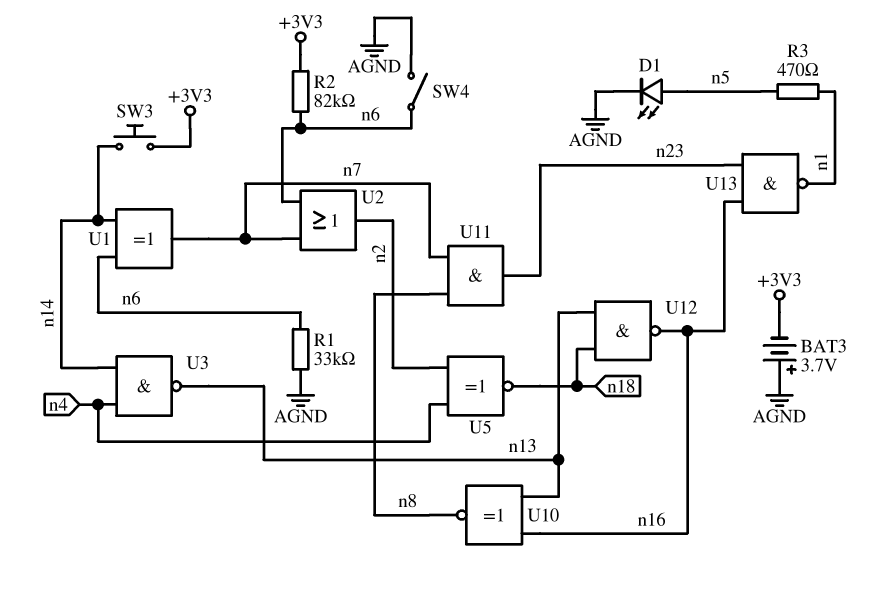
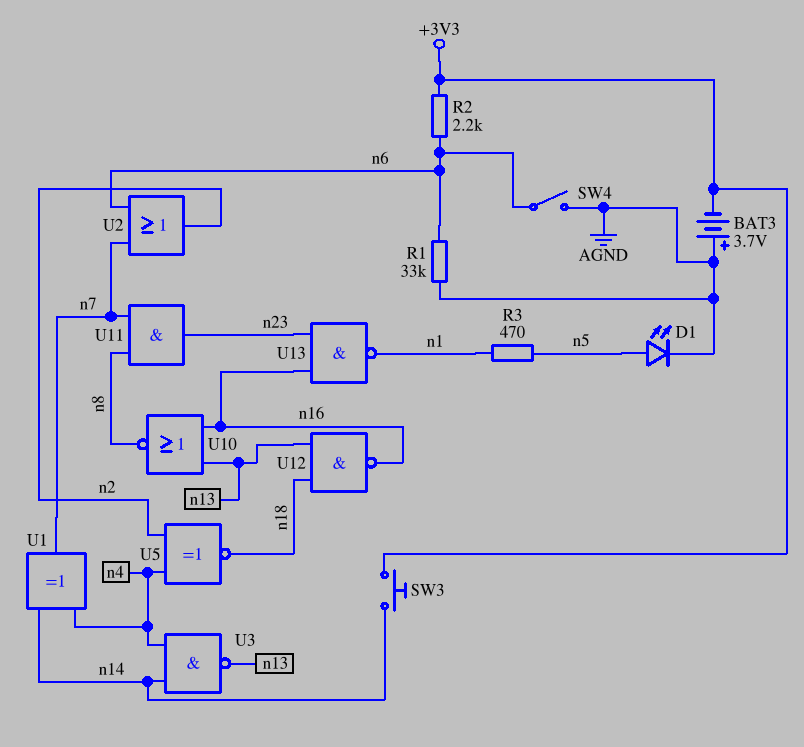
R2: 82k (+3V3, n6) -> 2.2k (+3V3, n6)
U1: XOR (in n6, in n14, out n7) -> XOR (in n4, in n14, out n7)
U10: XNOR (in n13, in n16, out n8) -> NOR (in n13, in n16, out n8)

